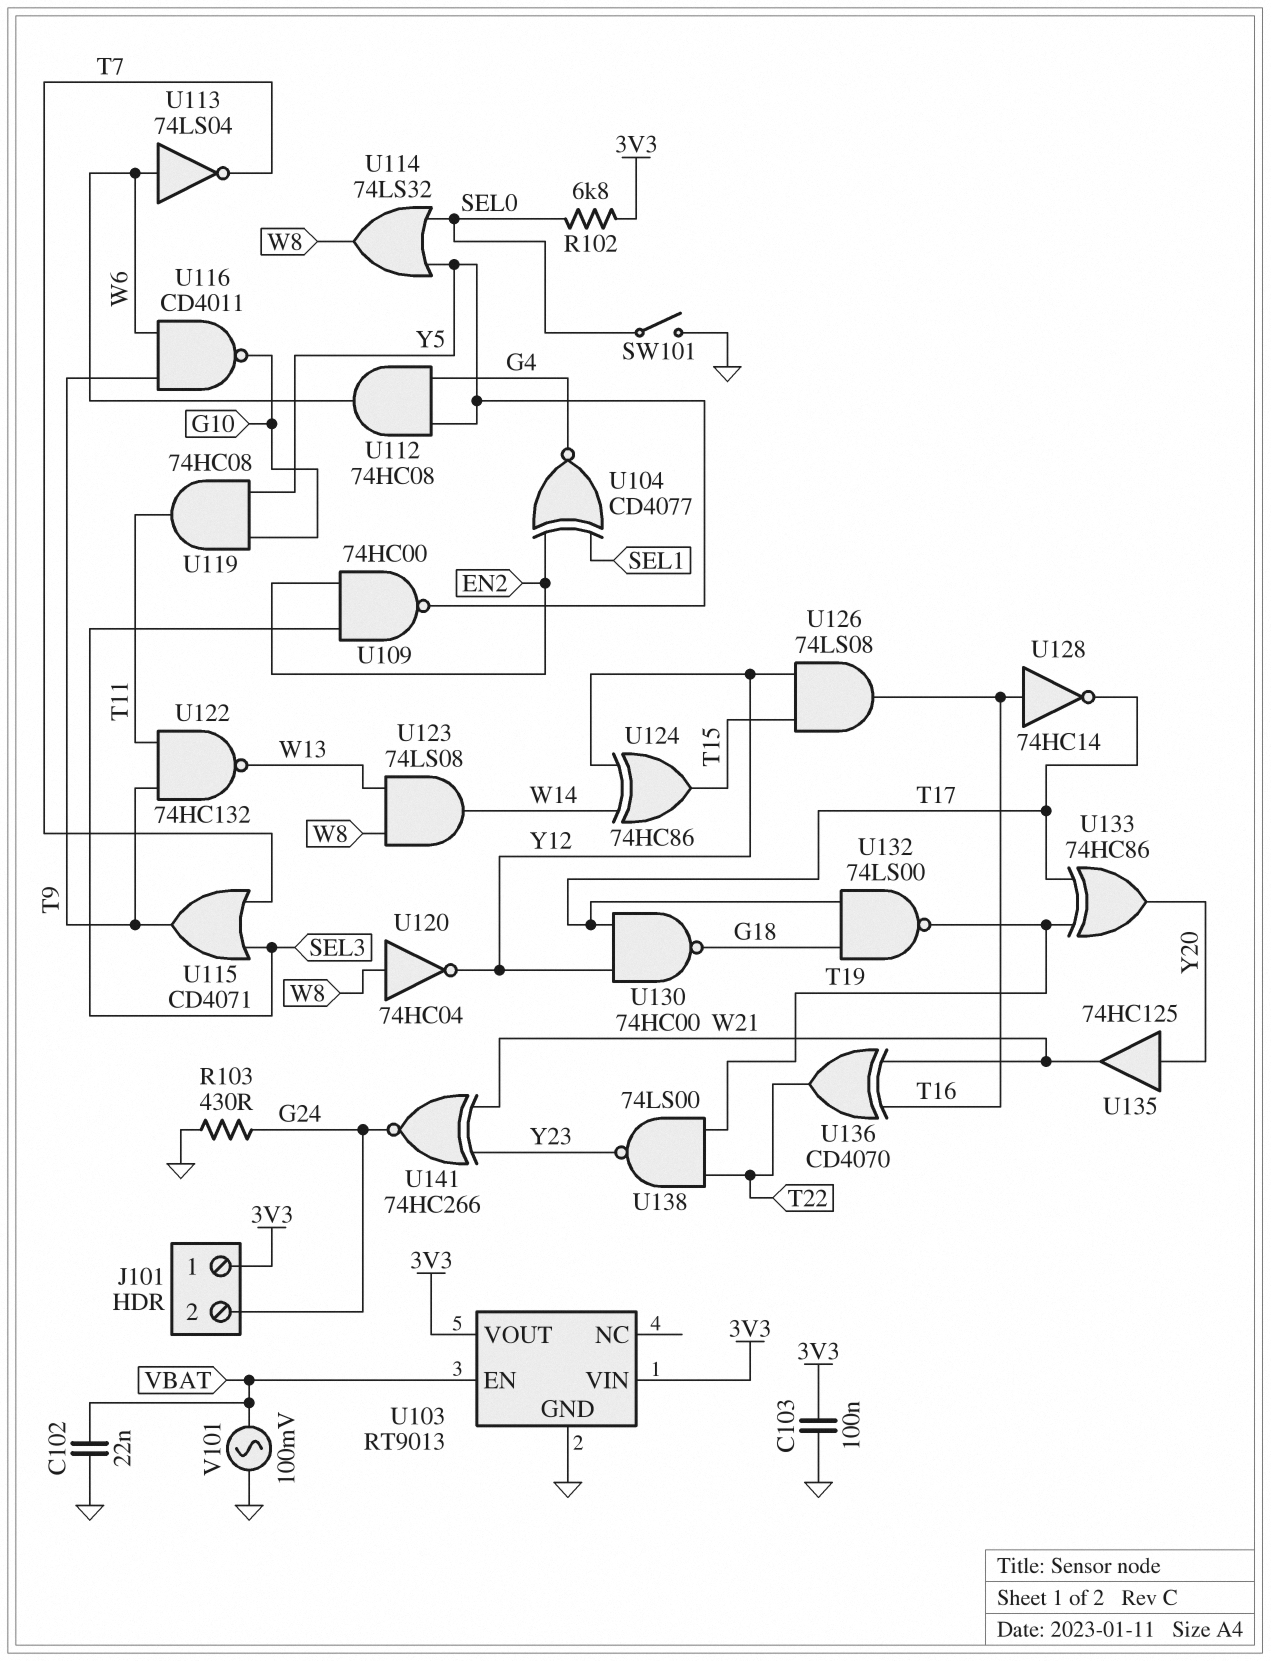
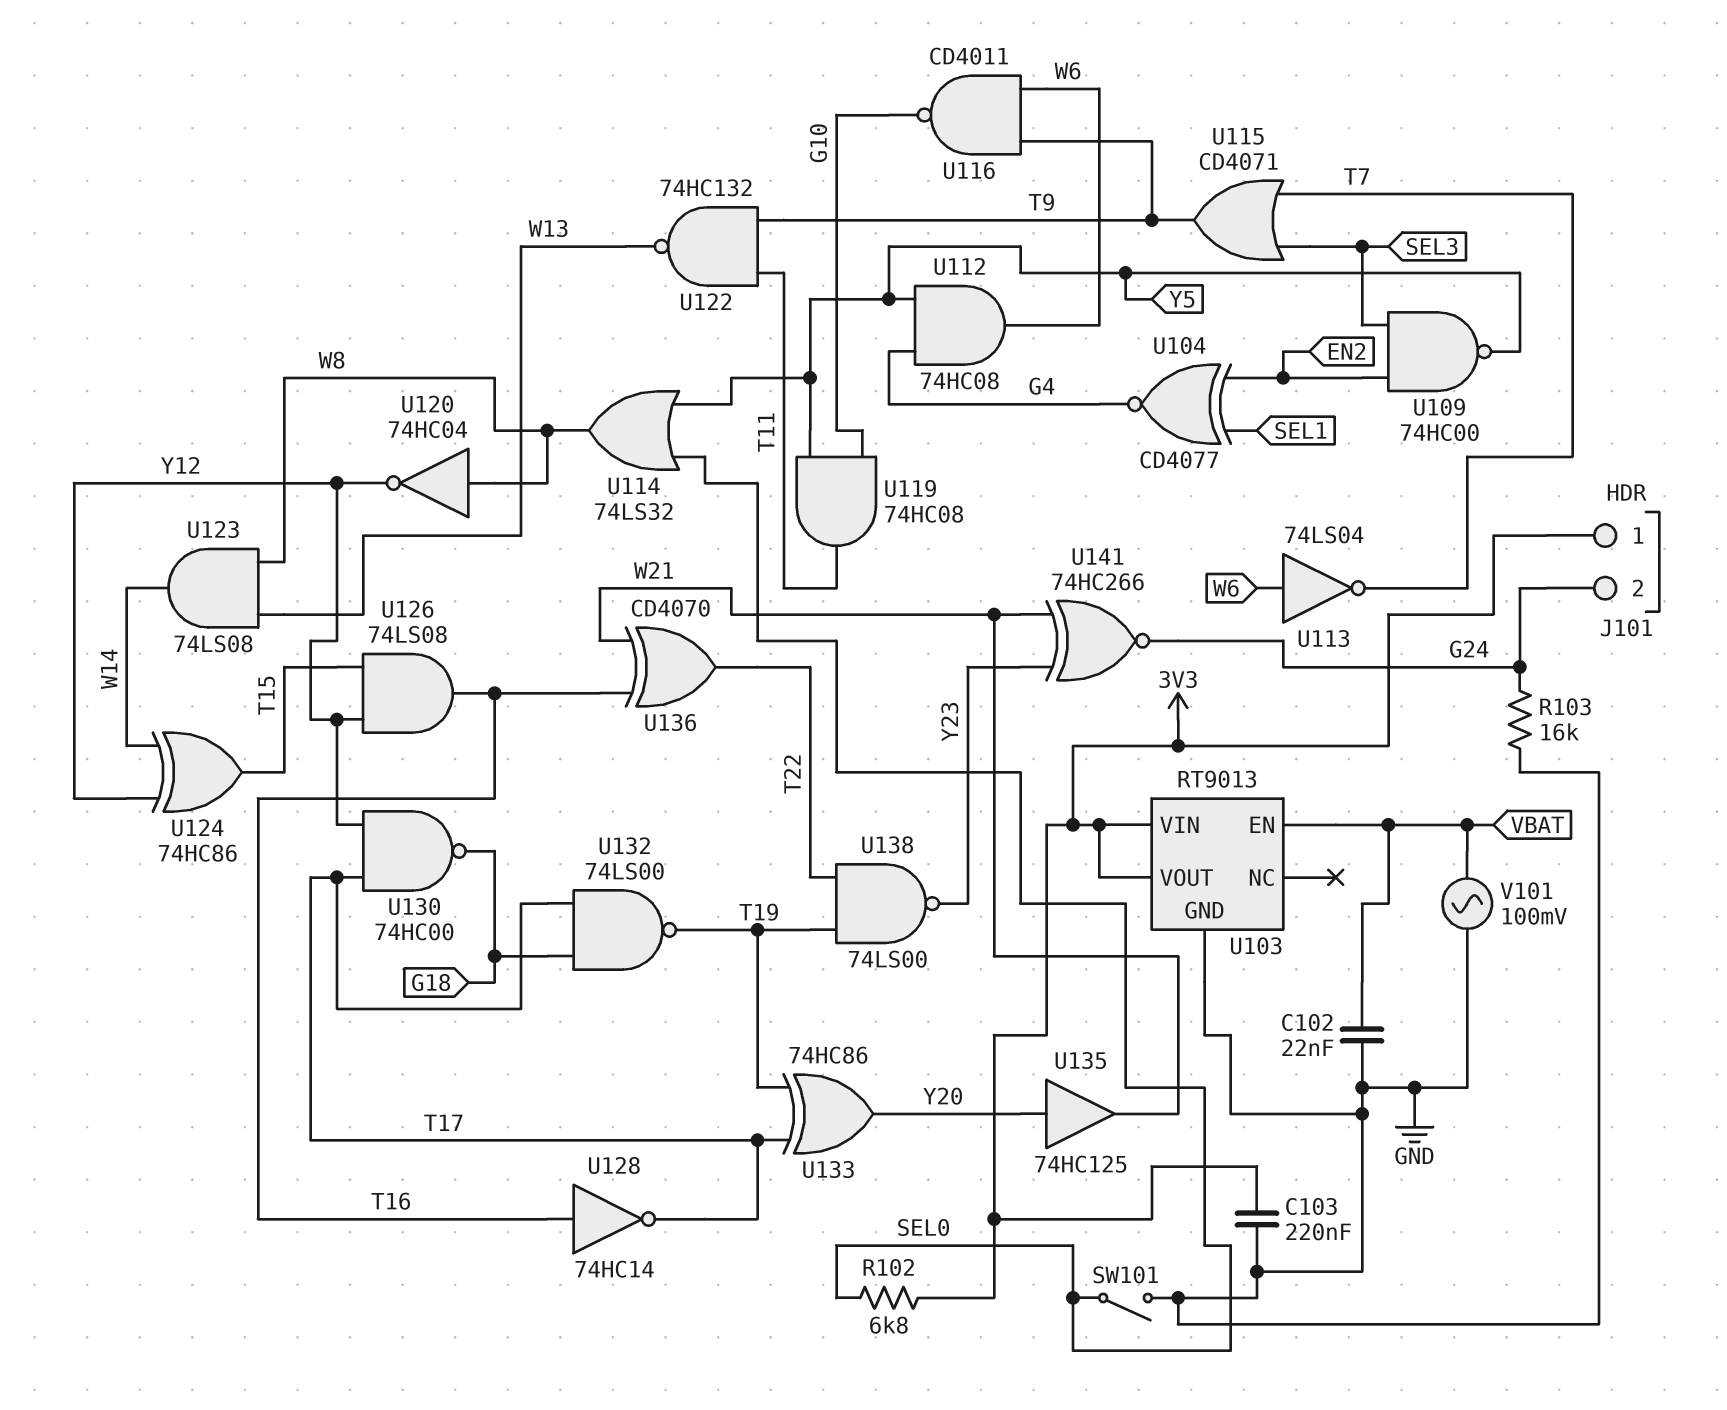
C103: 100nF (3V3, GND) -> 220nF (3V3, GND)
R103: 430 (G24, GND) -> 16k (G24, GND)

